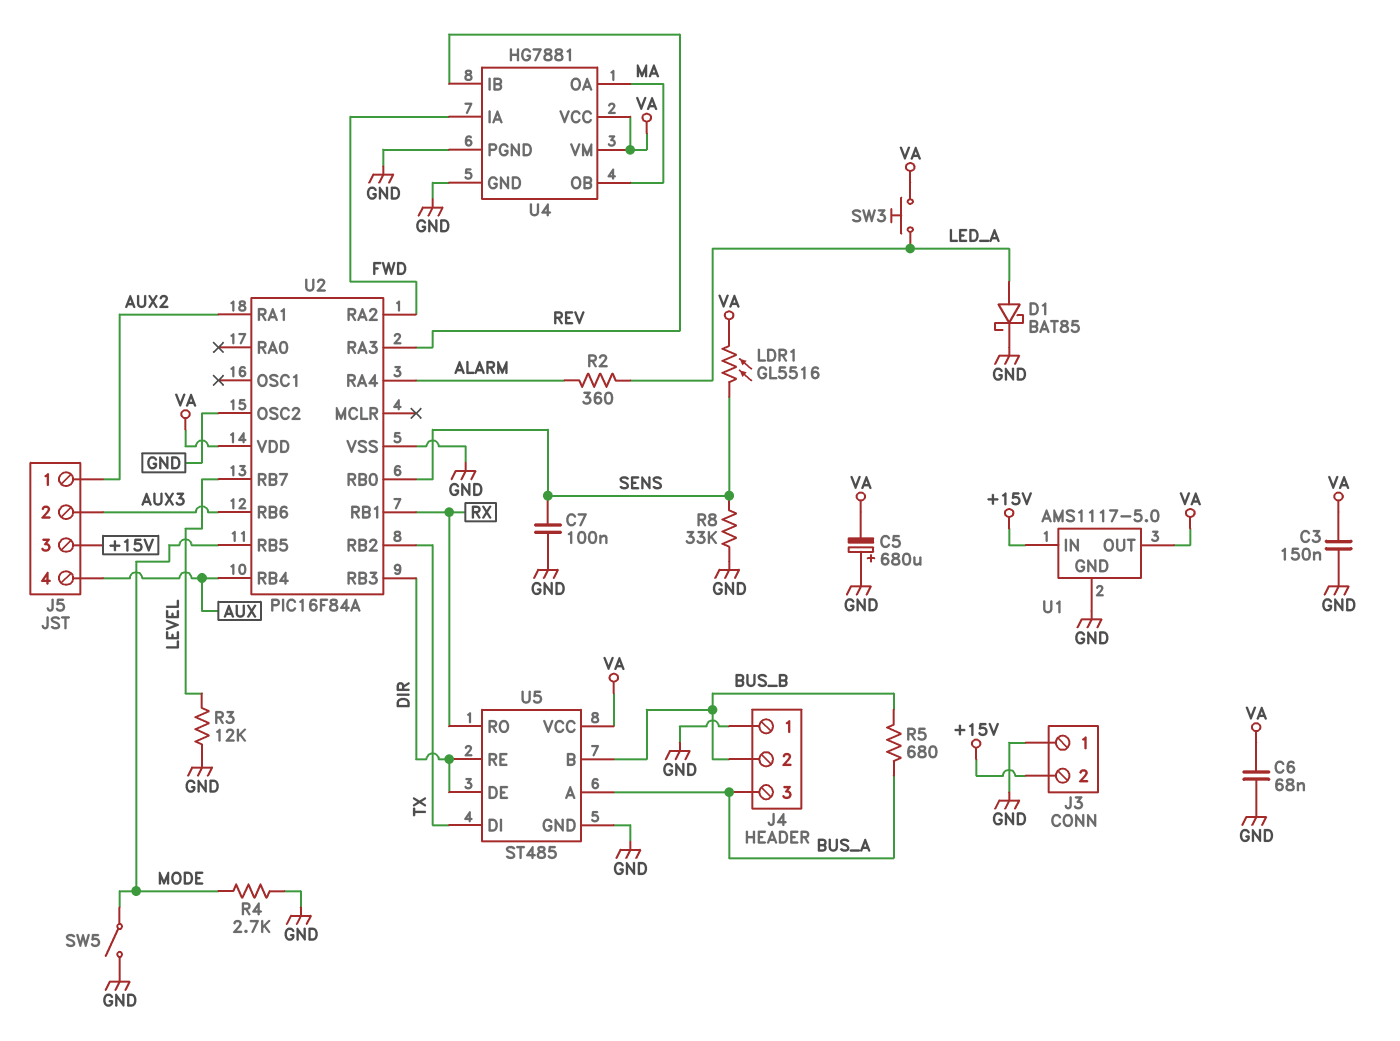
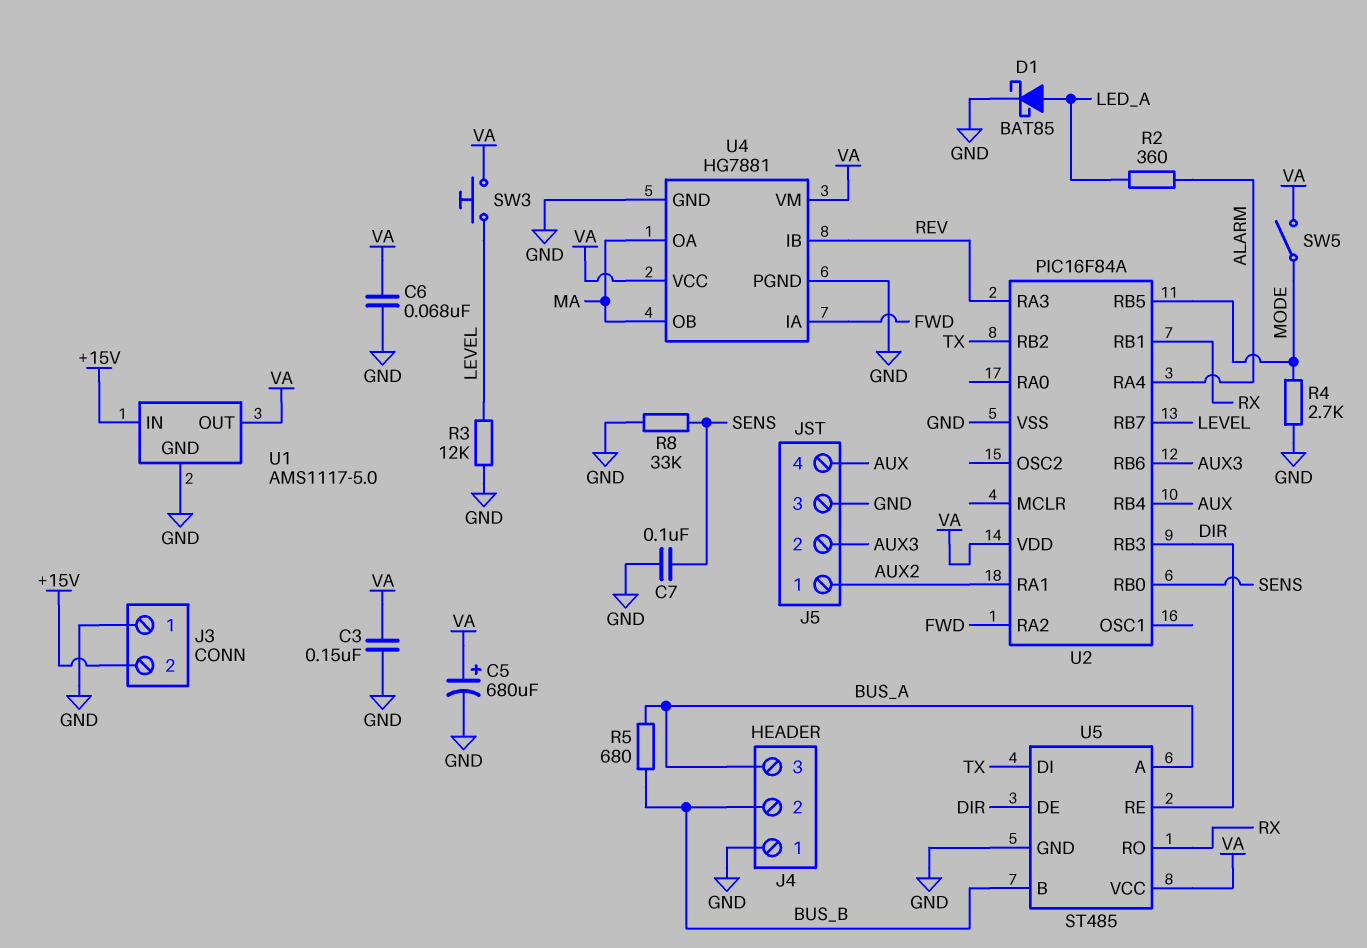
C5: 680uF (plus GND, minus VA) -> 680uF (plus VA, minus GND)
J5 pin 3: +15V -> GND
LDR1: GL5516 (SENS, VA) -> none
SW3: button (LED_A, VA) -> button (LEVEL, VA)
SW5: switch (GND, MODE) -> switch (MODE, VA)
U2 pin OSC2: GND -> none

